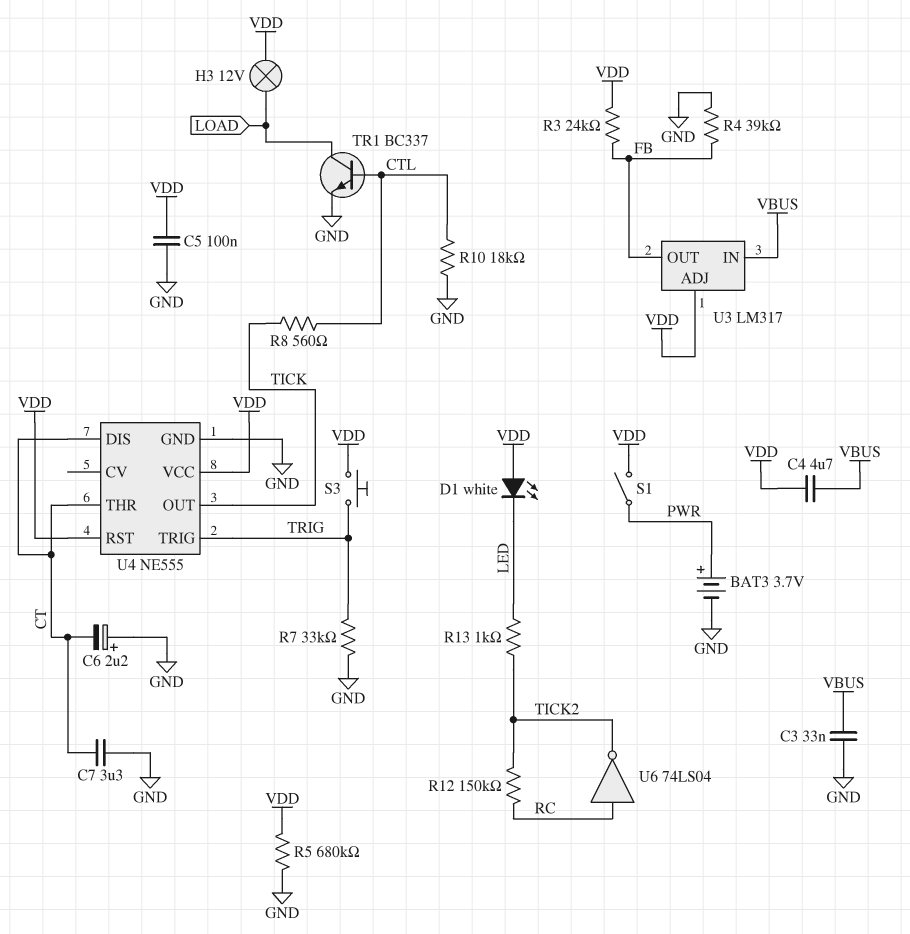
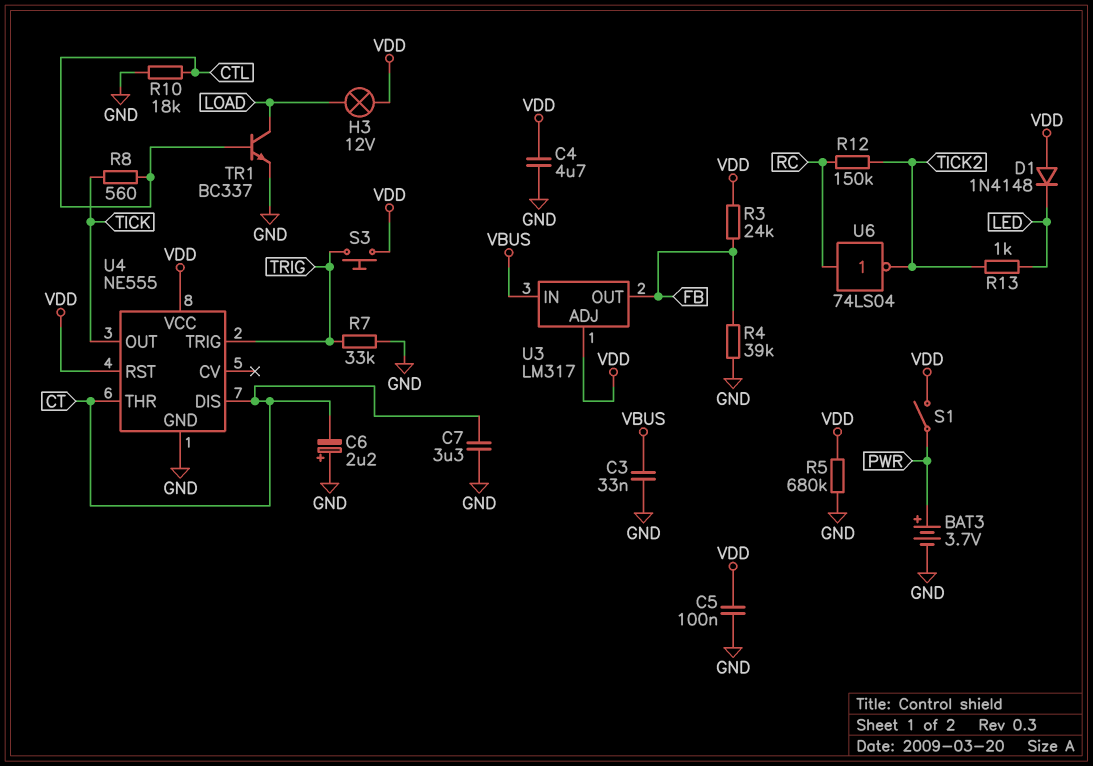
C4: 4.7uF (VBUS, VDD) -> 4.7uF (GND, VDD)
D1: LED white (A VDD, K LED) -> diode 1N4148 (A VDD, K LED)

